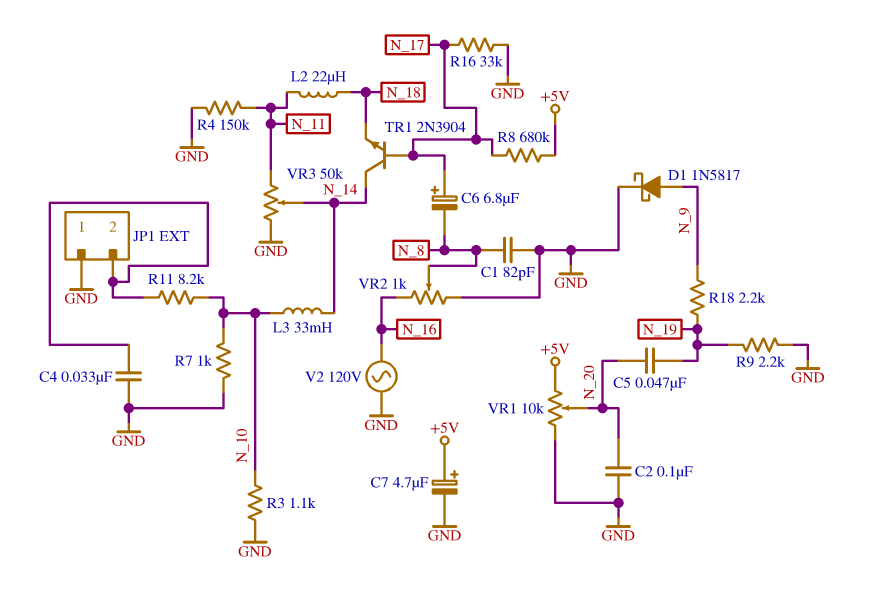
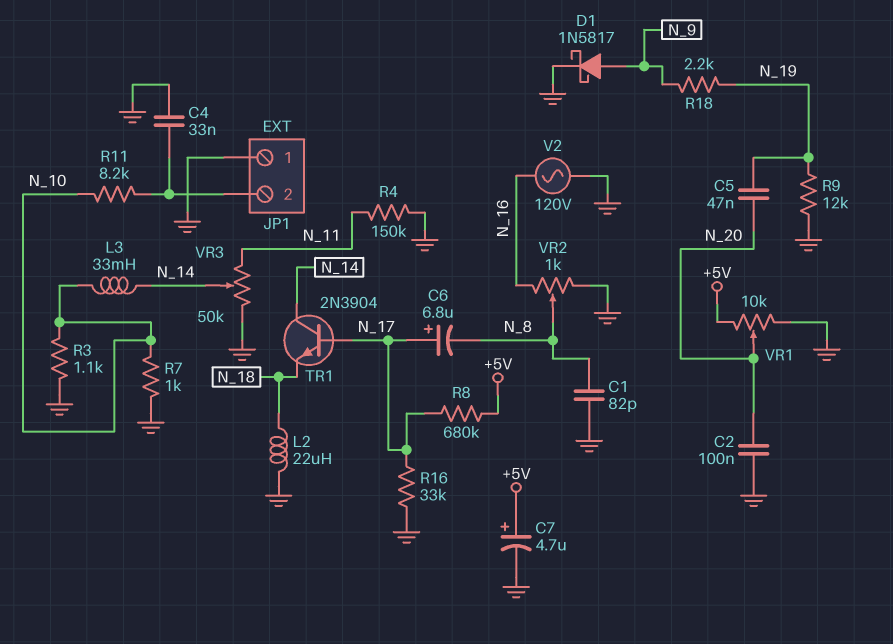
L2: 22uH (N_11, N_18) -> 22uH (GND, N_18)
R9: 2.2k (GND, N_19) -> 12k (GND, N_19)

